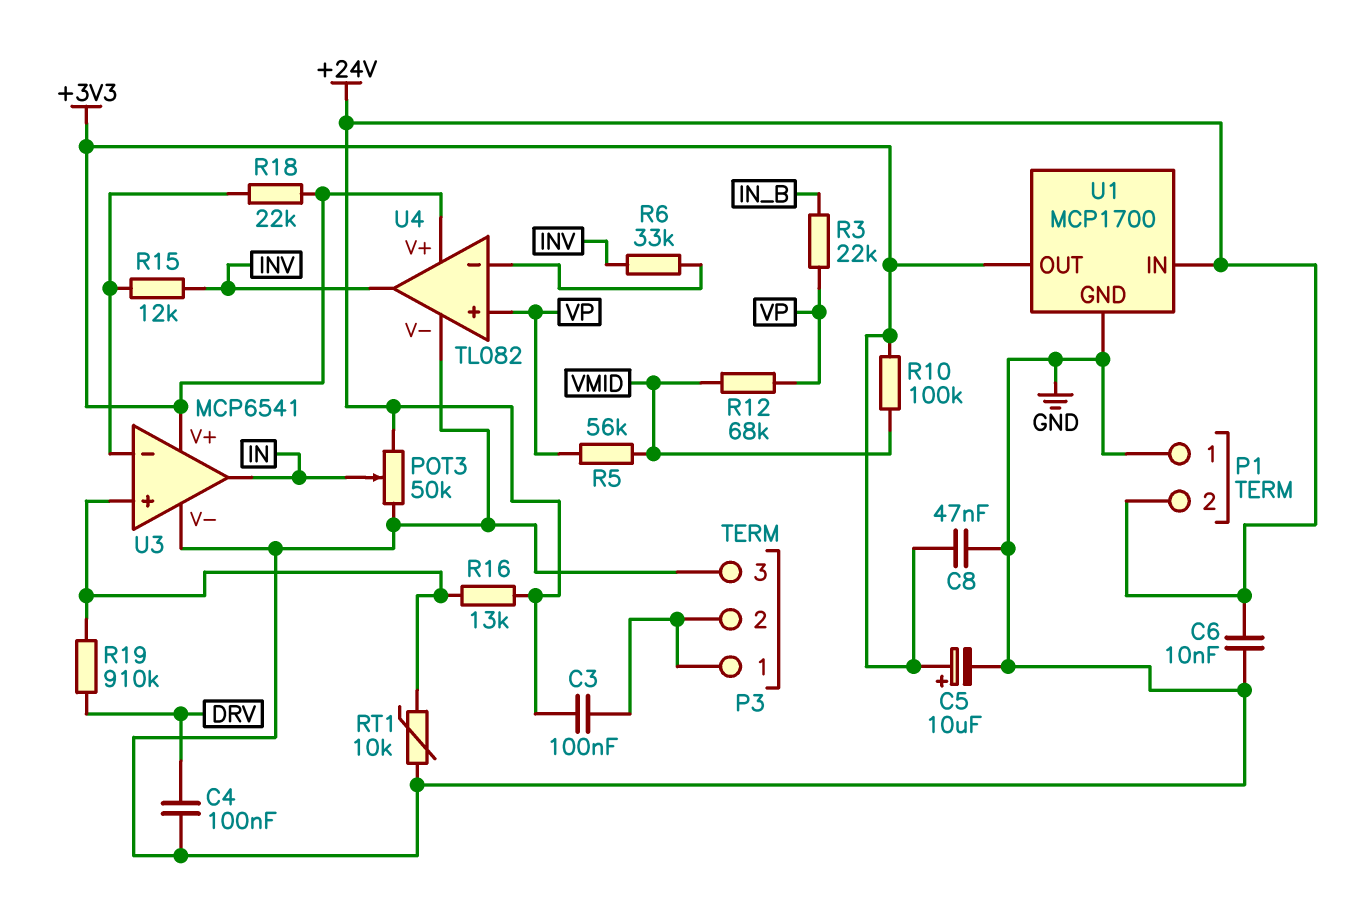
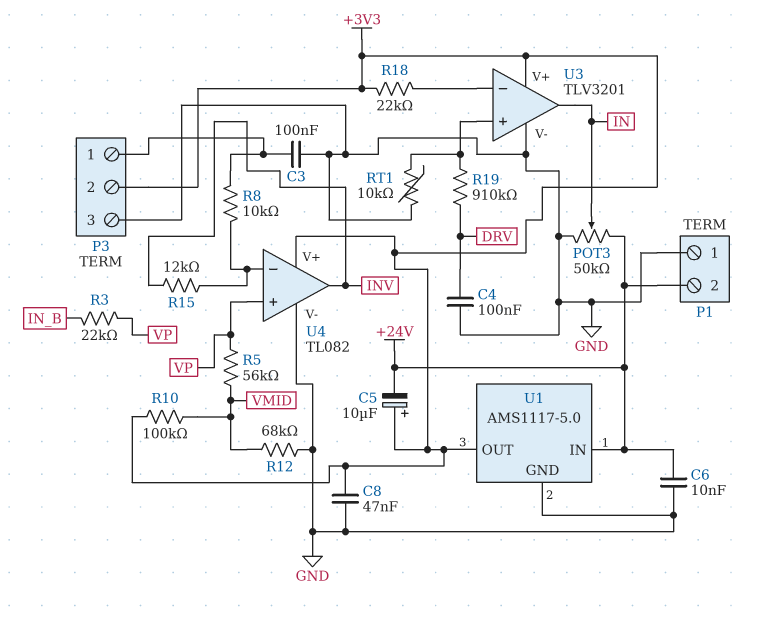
C3: 100nF (+24V, P3/1) -> 100nF (GND, P3/1)
C5: 10uF (plus +3V3, minus GND) -> 10uF (plus +3V3, minus +24V)
P3 pin 2: P3/1 -> +3V3
R6: 33k (INV, U4/in-) -> none
R8: none -> 10k (P3/1, U4/in-)
R12: 68k (VMID, VP) -> 68k (GND, VMID)
R15: 12k (INV, U3/in-) -> 12k (INV, U4/in-)
R16: 13k (+24V, U3/in+) -> none
U1: MCP1700 -> AMS1117-5.0
U3: MCP6541 -> TLV3201

